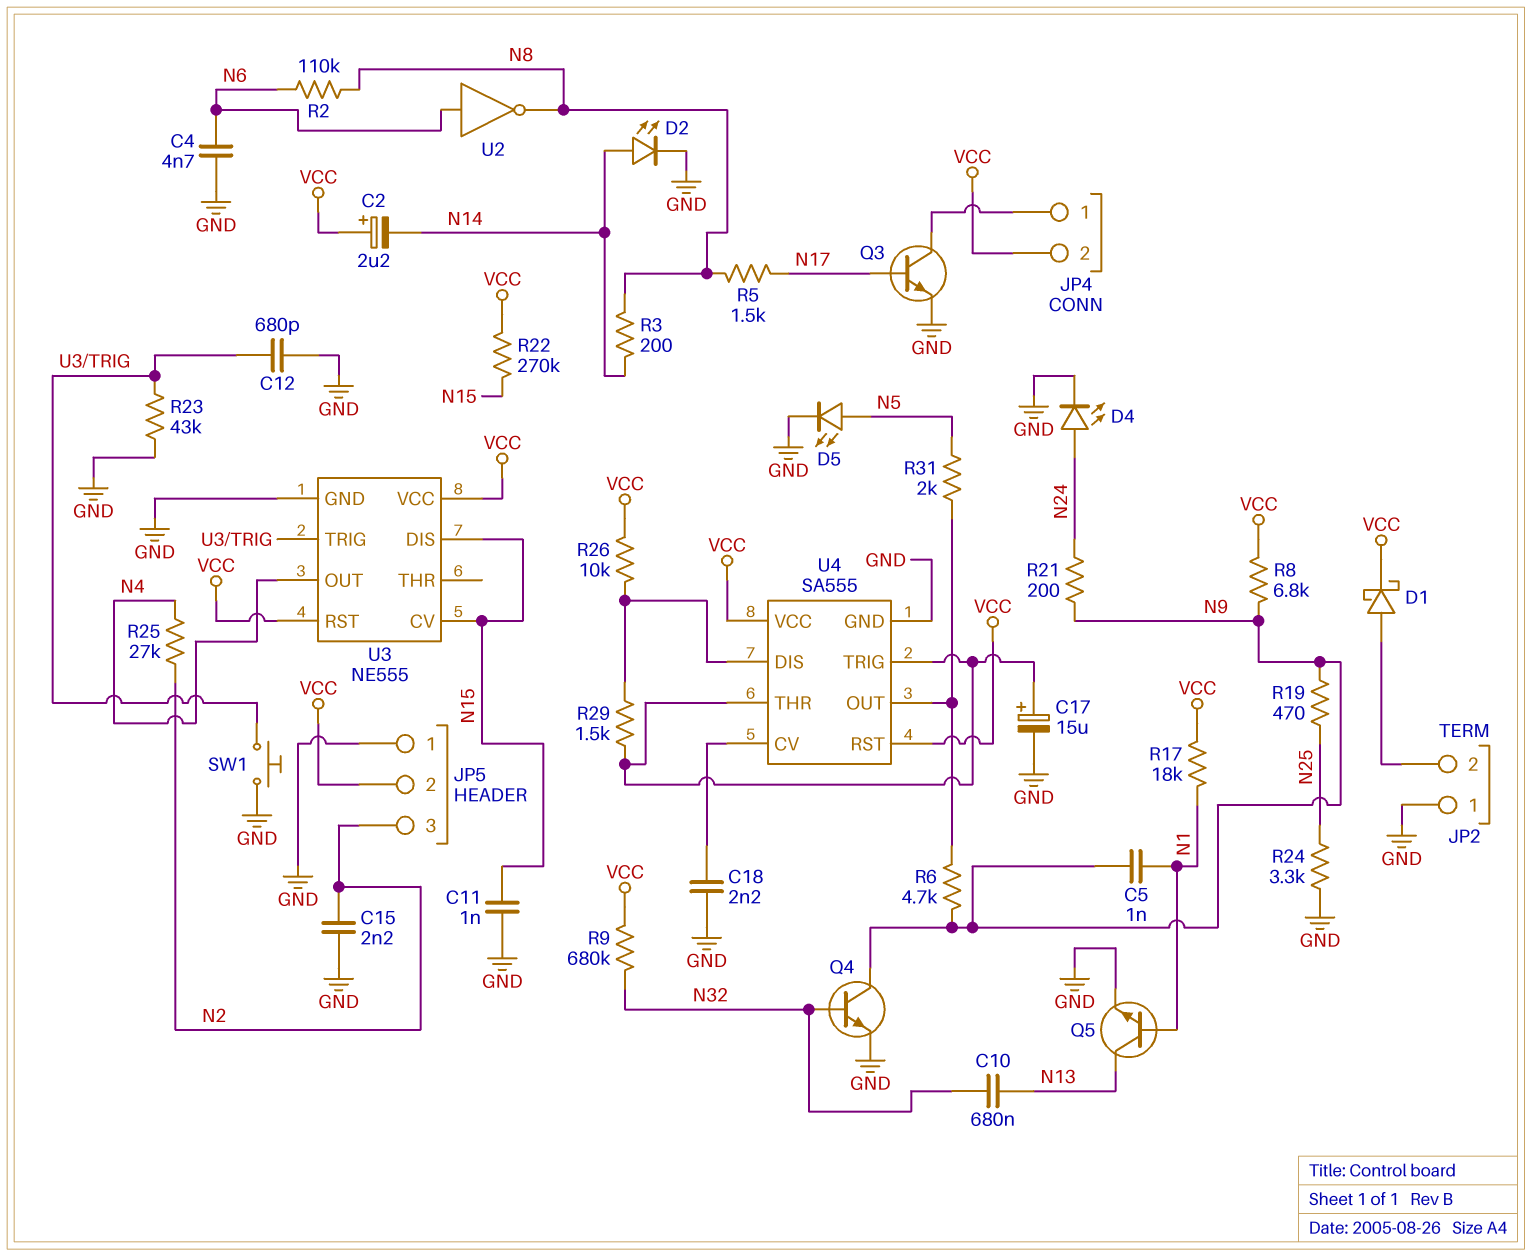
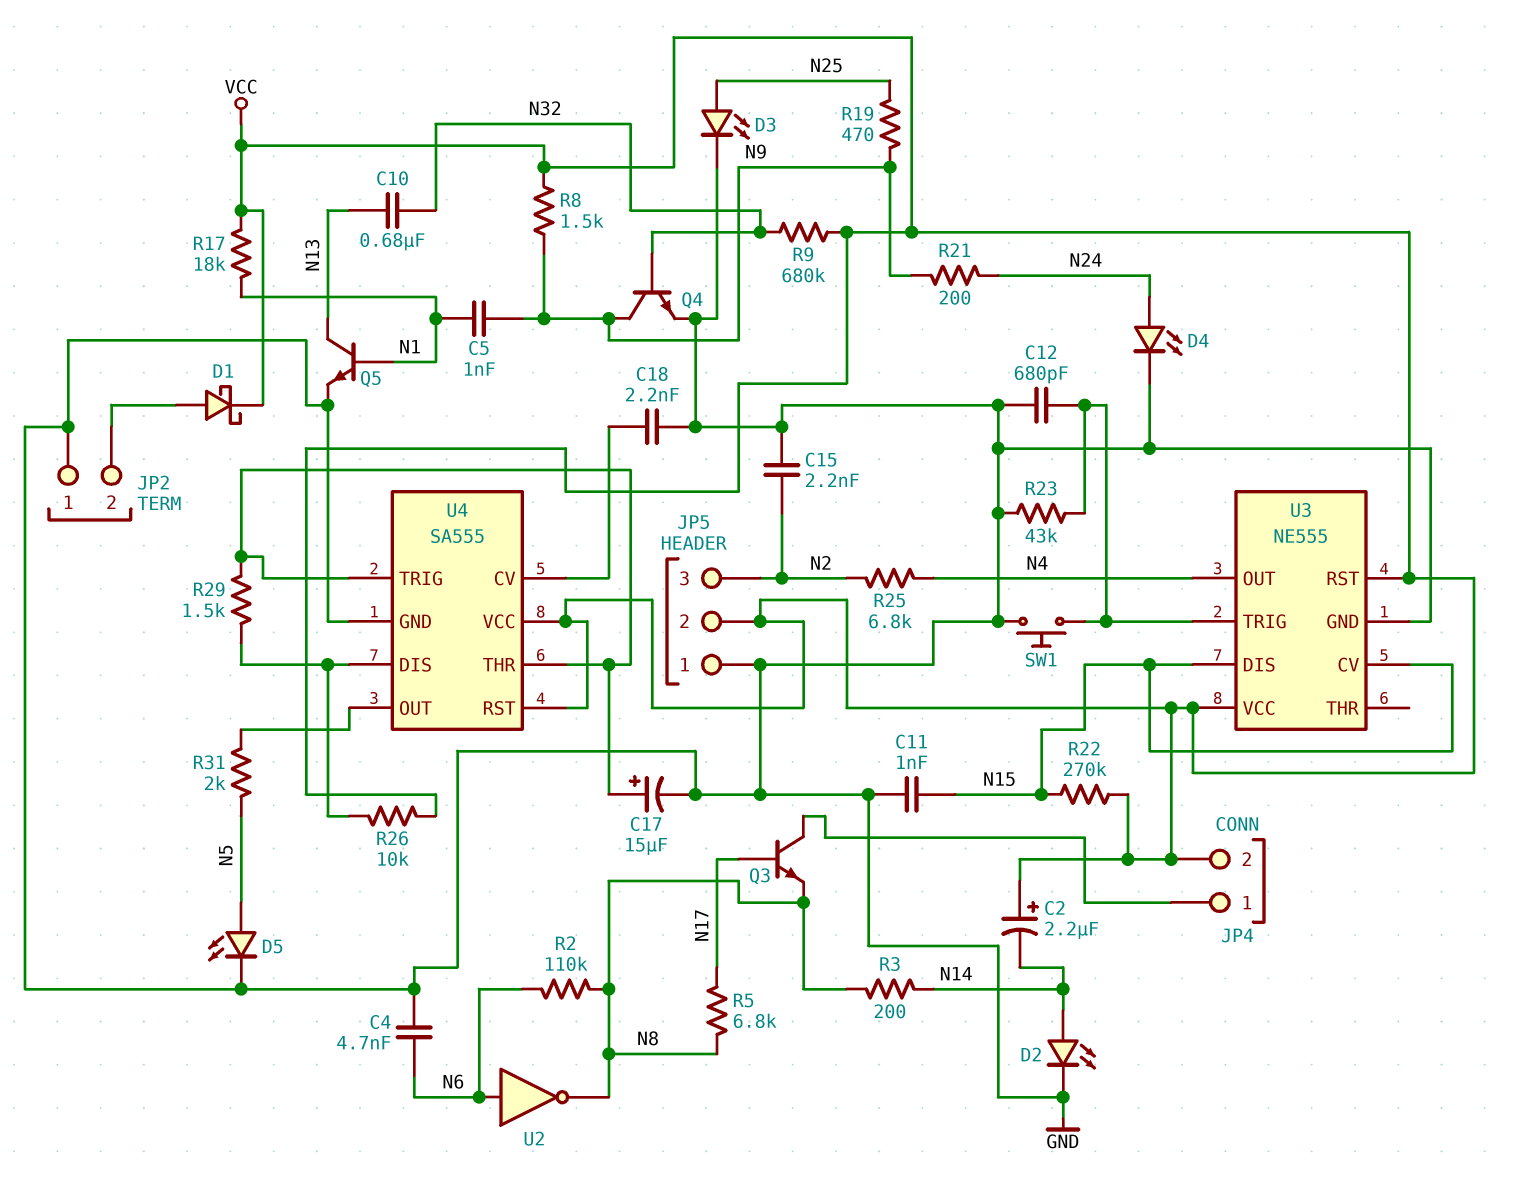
D3: none -> LED (A N25, K GND)
Q3: NPN (B N17, C JP4/1, E GND) -> NPN (B N17, C JP4/1, E N8)
R5: 1.5k (N8, N17) -> 6.8k (N8, N17)
R6: 4.7k (N9, U4/OUT) -> none
R8: 6.8k (N9, VCC) -> 1.5k (N9, VCC)
R24: 3.3k (GND, N25) -> none
R25: 27k (N2, N4) -> 6.8k (N2, N4)

